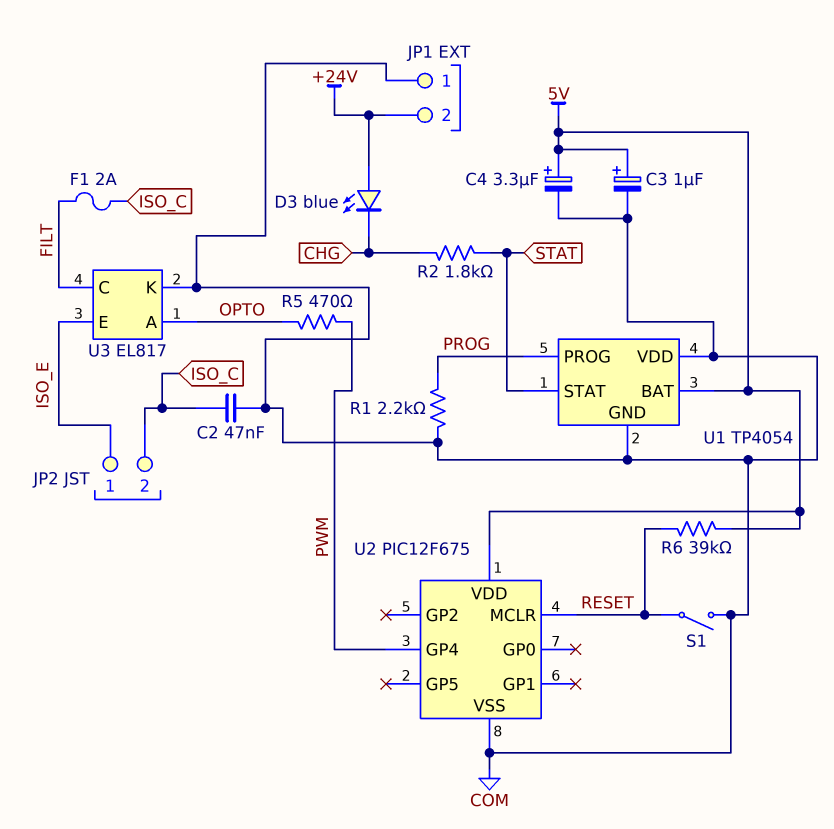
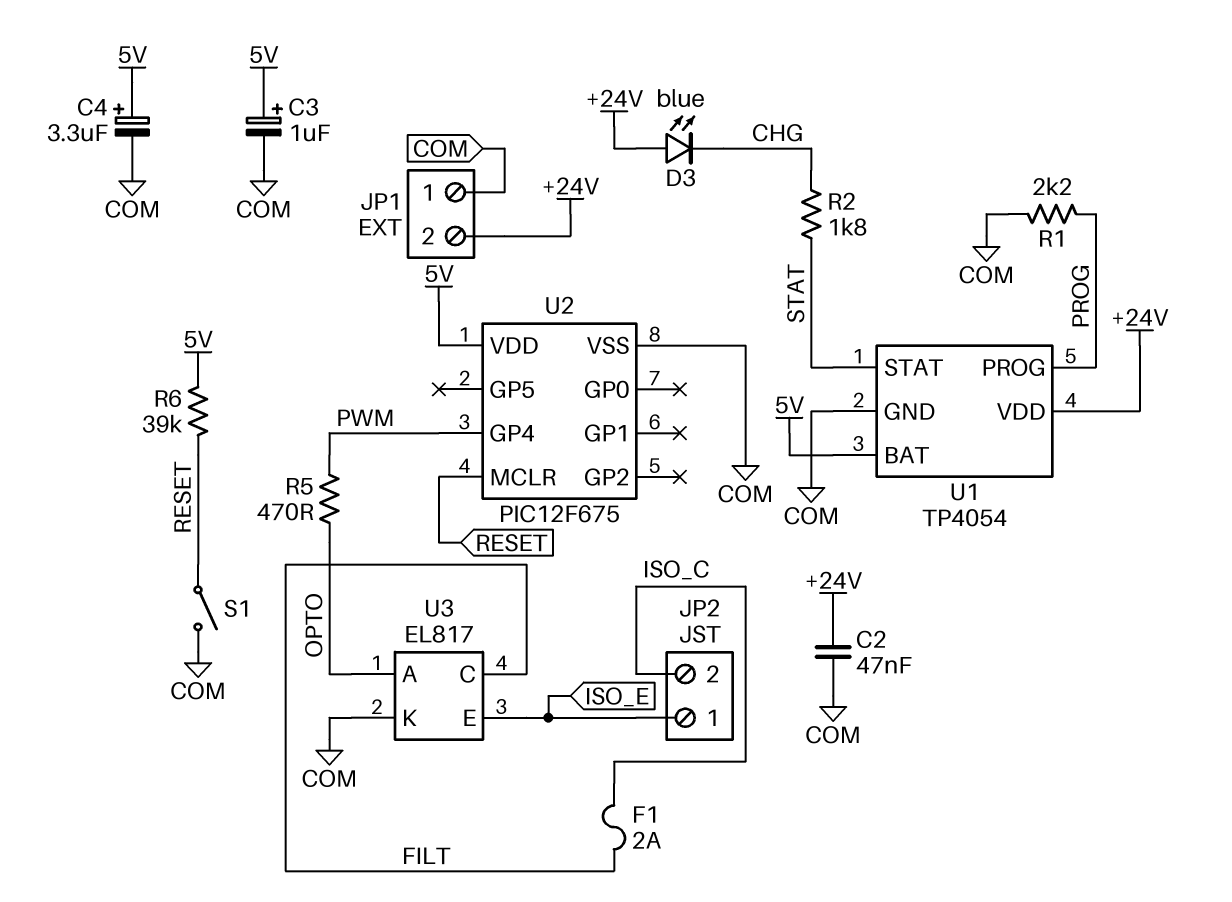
C2: 47nF (COM, ISO_C) -> 47nF (+24V, COM)
U1 pin VDD: COM -> +24V

